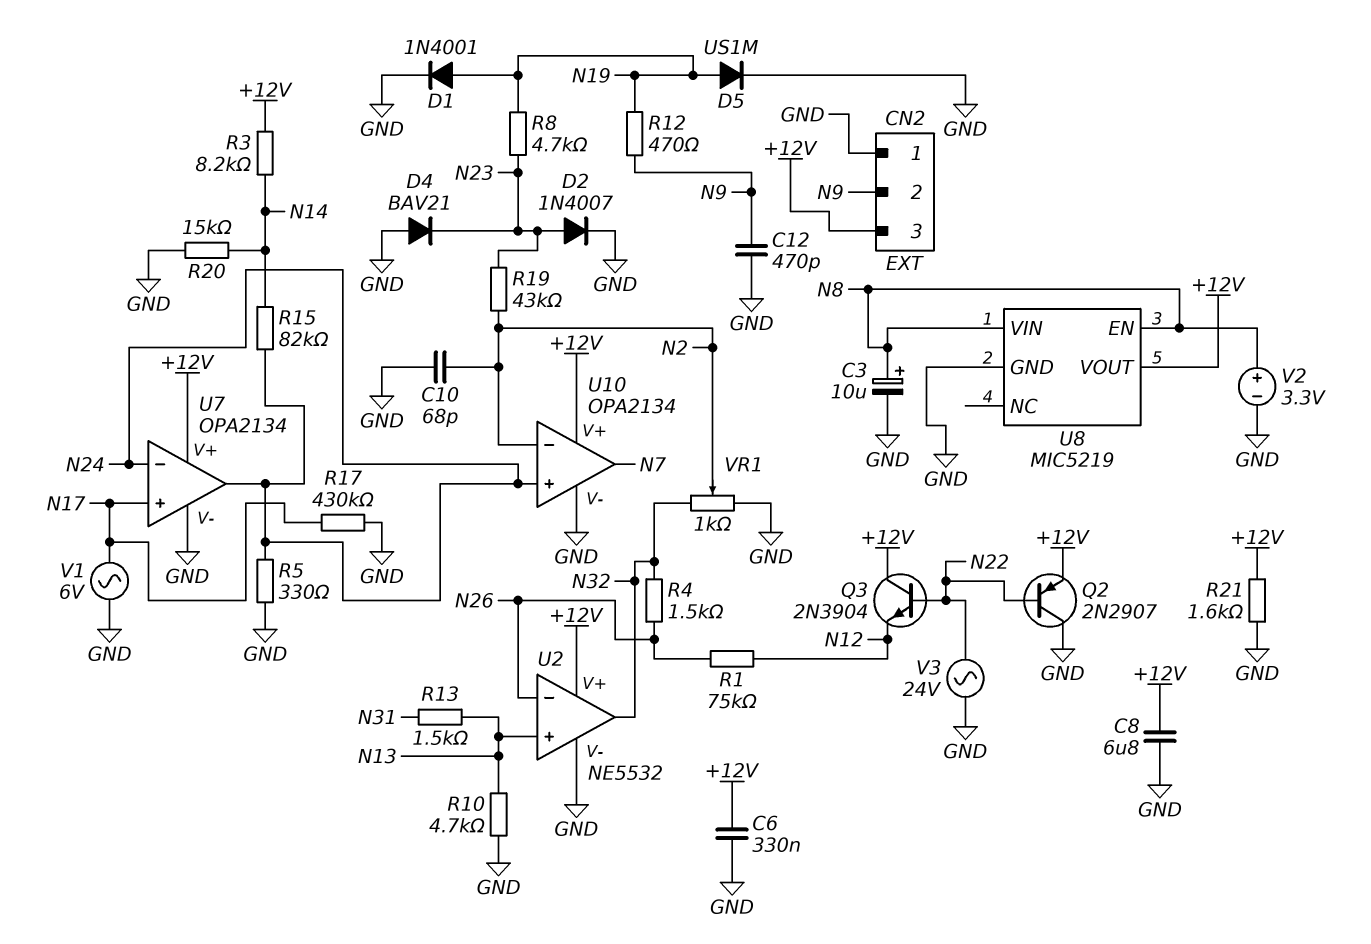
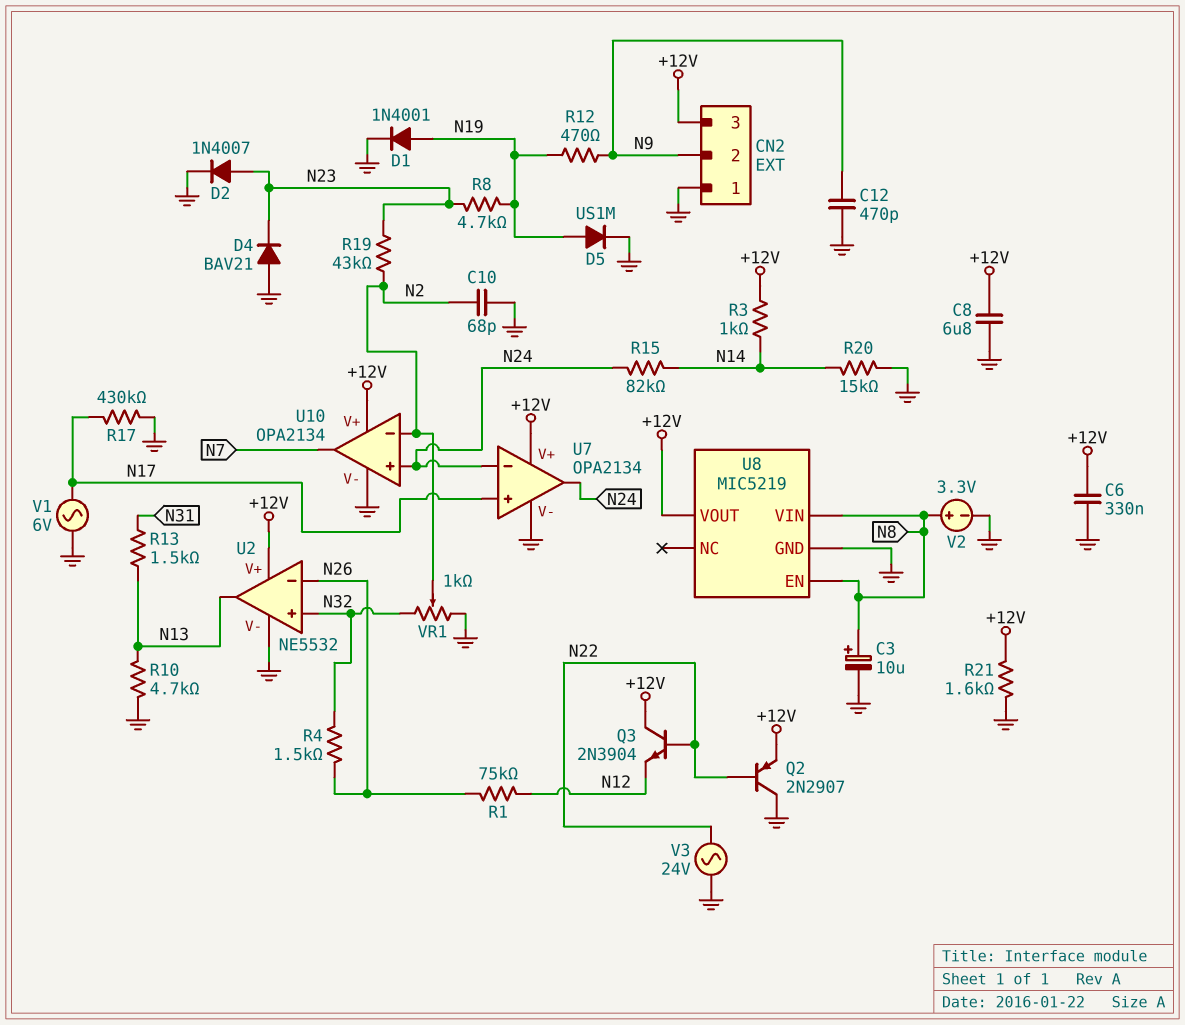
R3: 8.2k (+12V, N14) -> 1k (+12V, N14)
R5: 330 (GND, N24) -> none
U2 pin in+: N13 -> N32
U2 pin out: N32 -> N13

